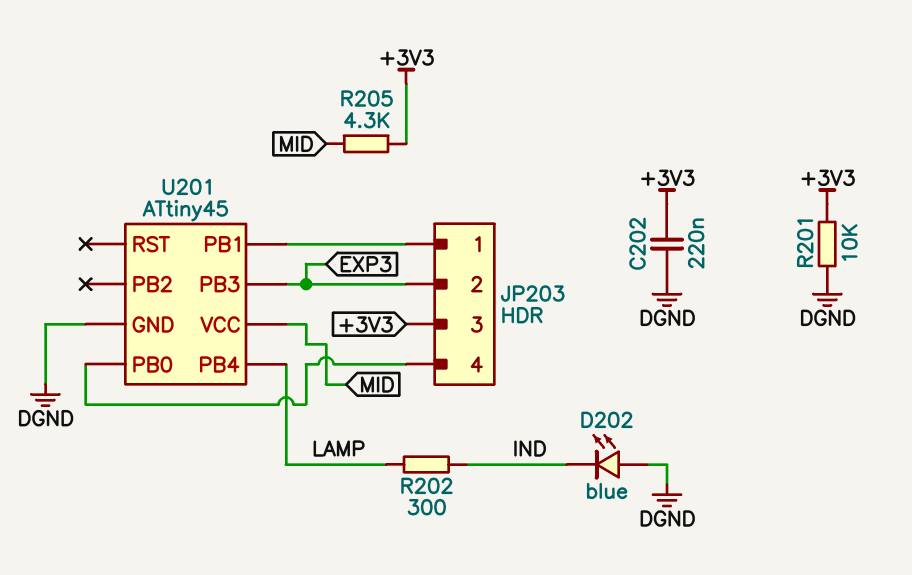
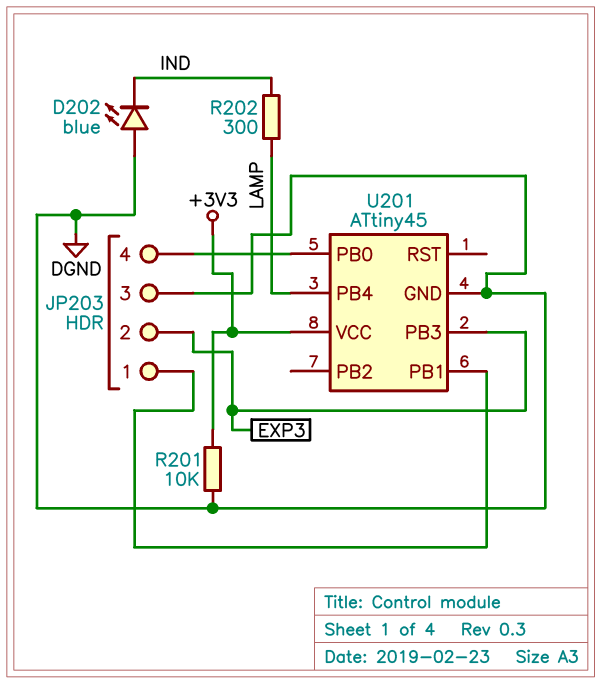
C202: 220nF (+3V3, DGND) -> none
JP203 pin 3: +3V3 -> DGND
R205: 4.3k (+3V3, MID) -> none
U201 pin VCC: MID -> +3V3

